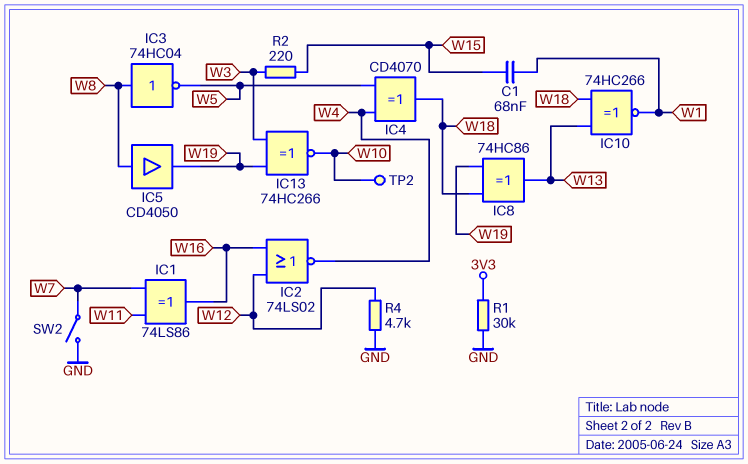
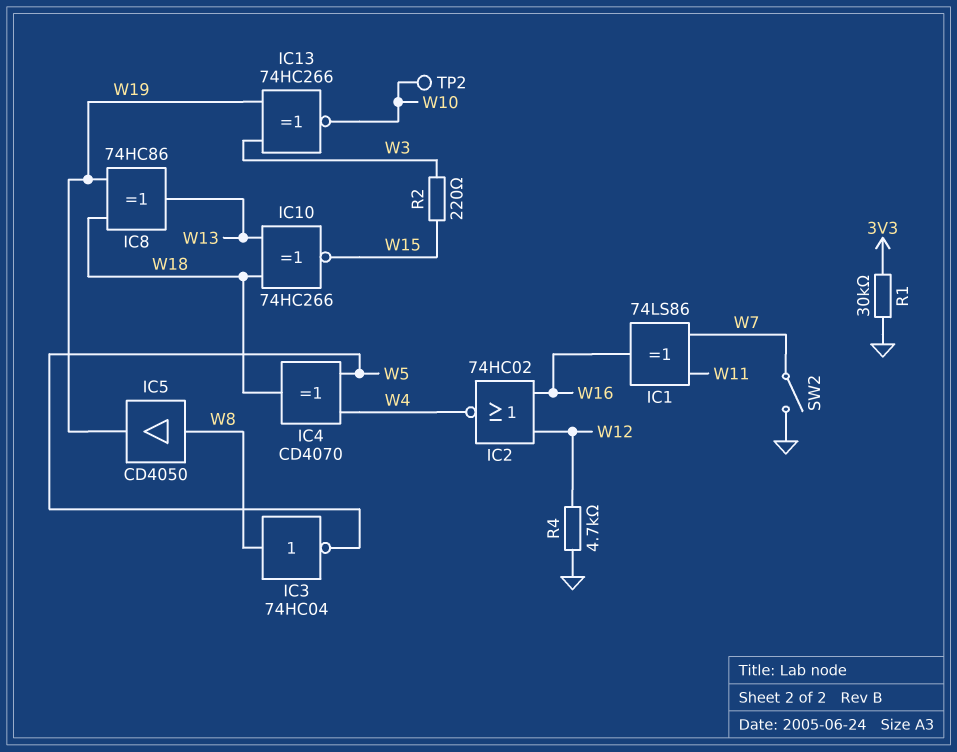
C1: 68nF (W1, W15) -> none
IC2: NOR 74LS02 (in W12, in W16, out W4) -> NOR 74HC02 (in W12, in W16, out W4)
IC10: XNOR 74HC266 (in W13, in W18, out W1) -> XNOR 74HC266 (in W13, in W18, out W15)

